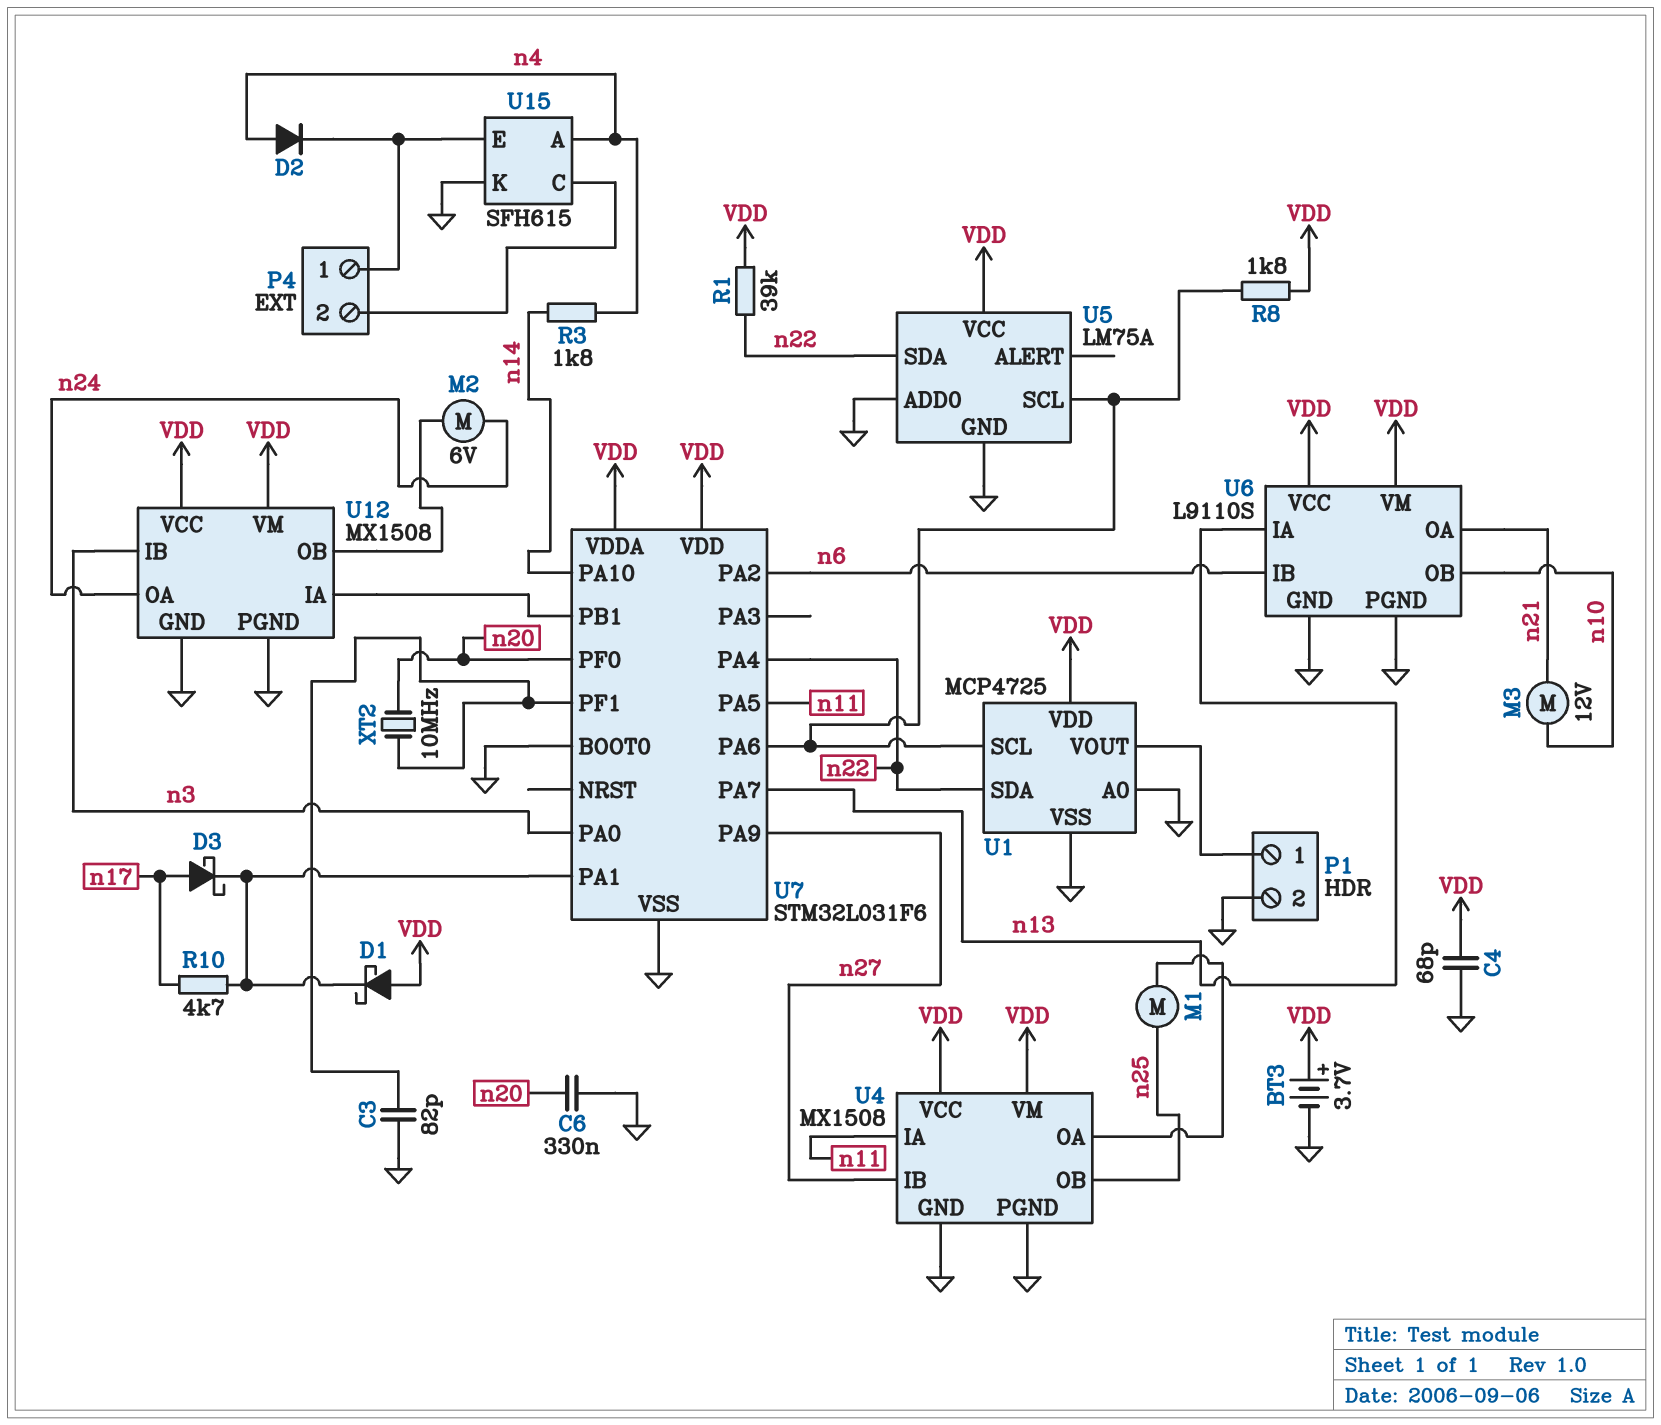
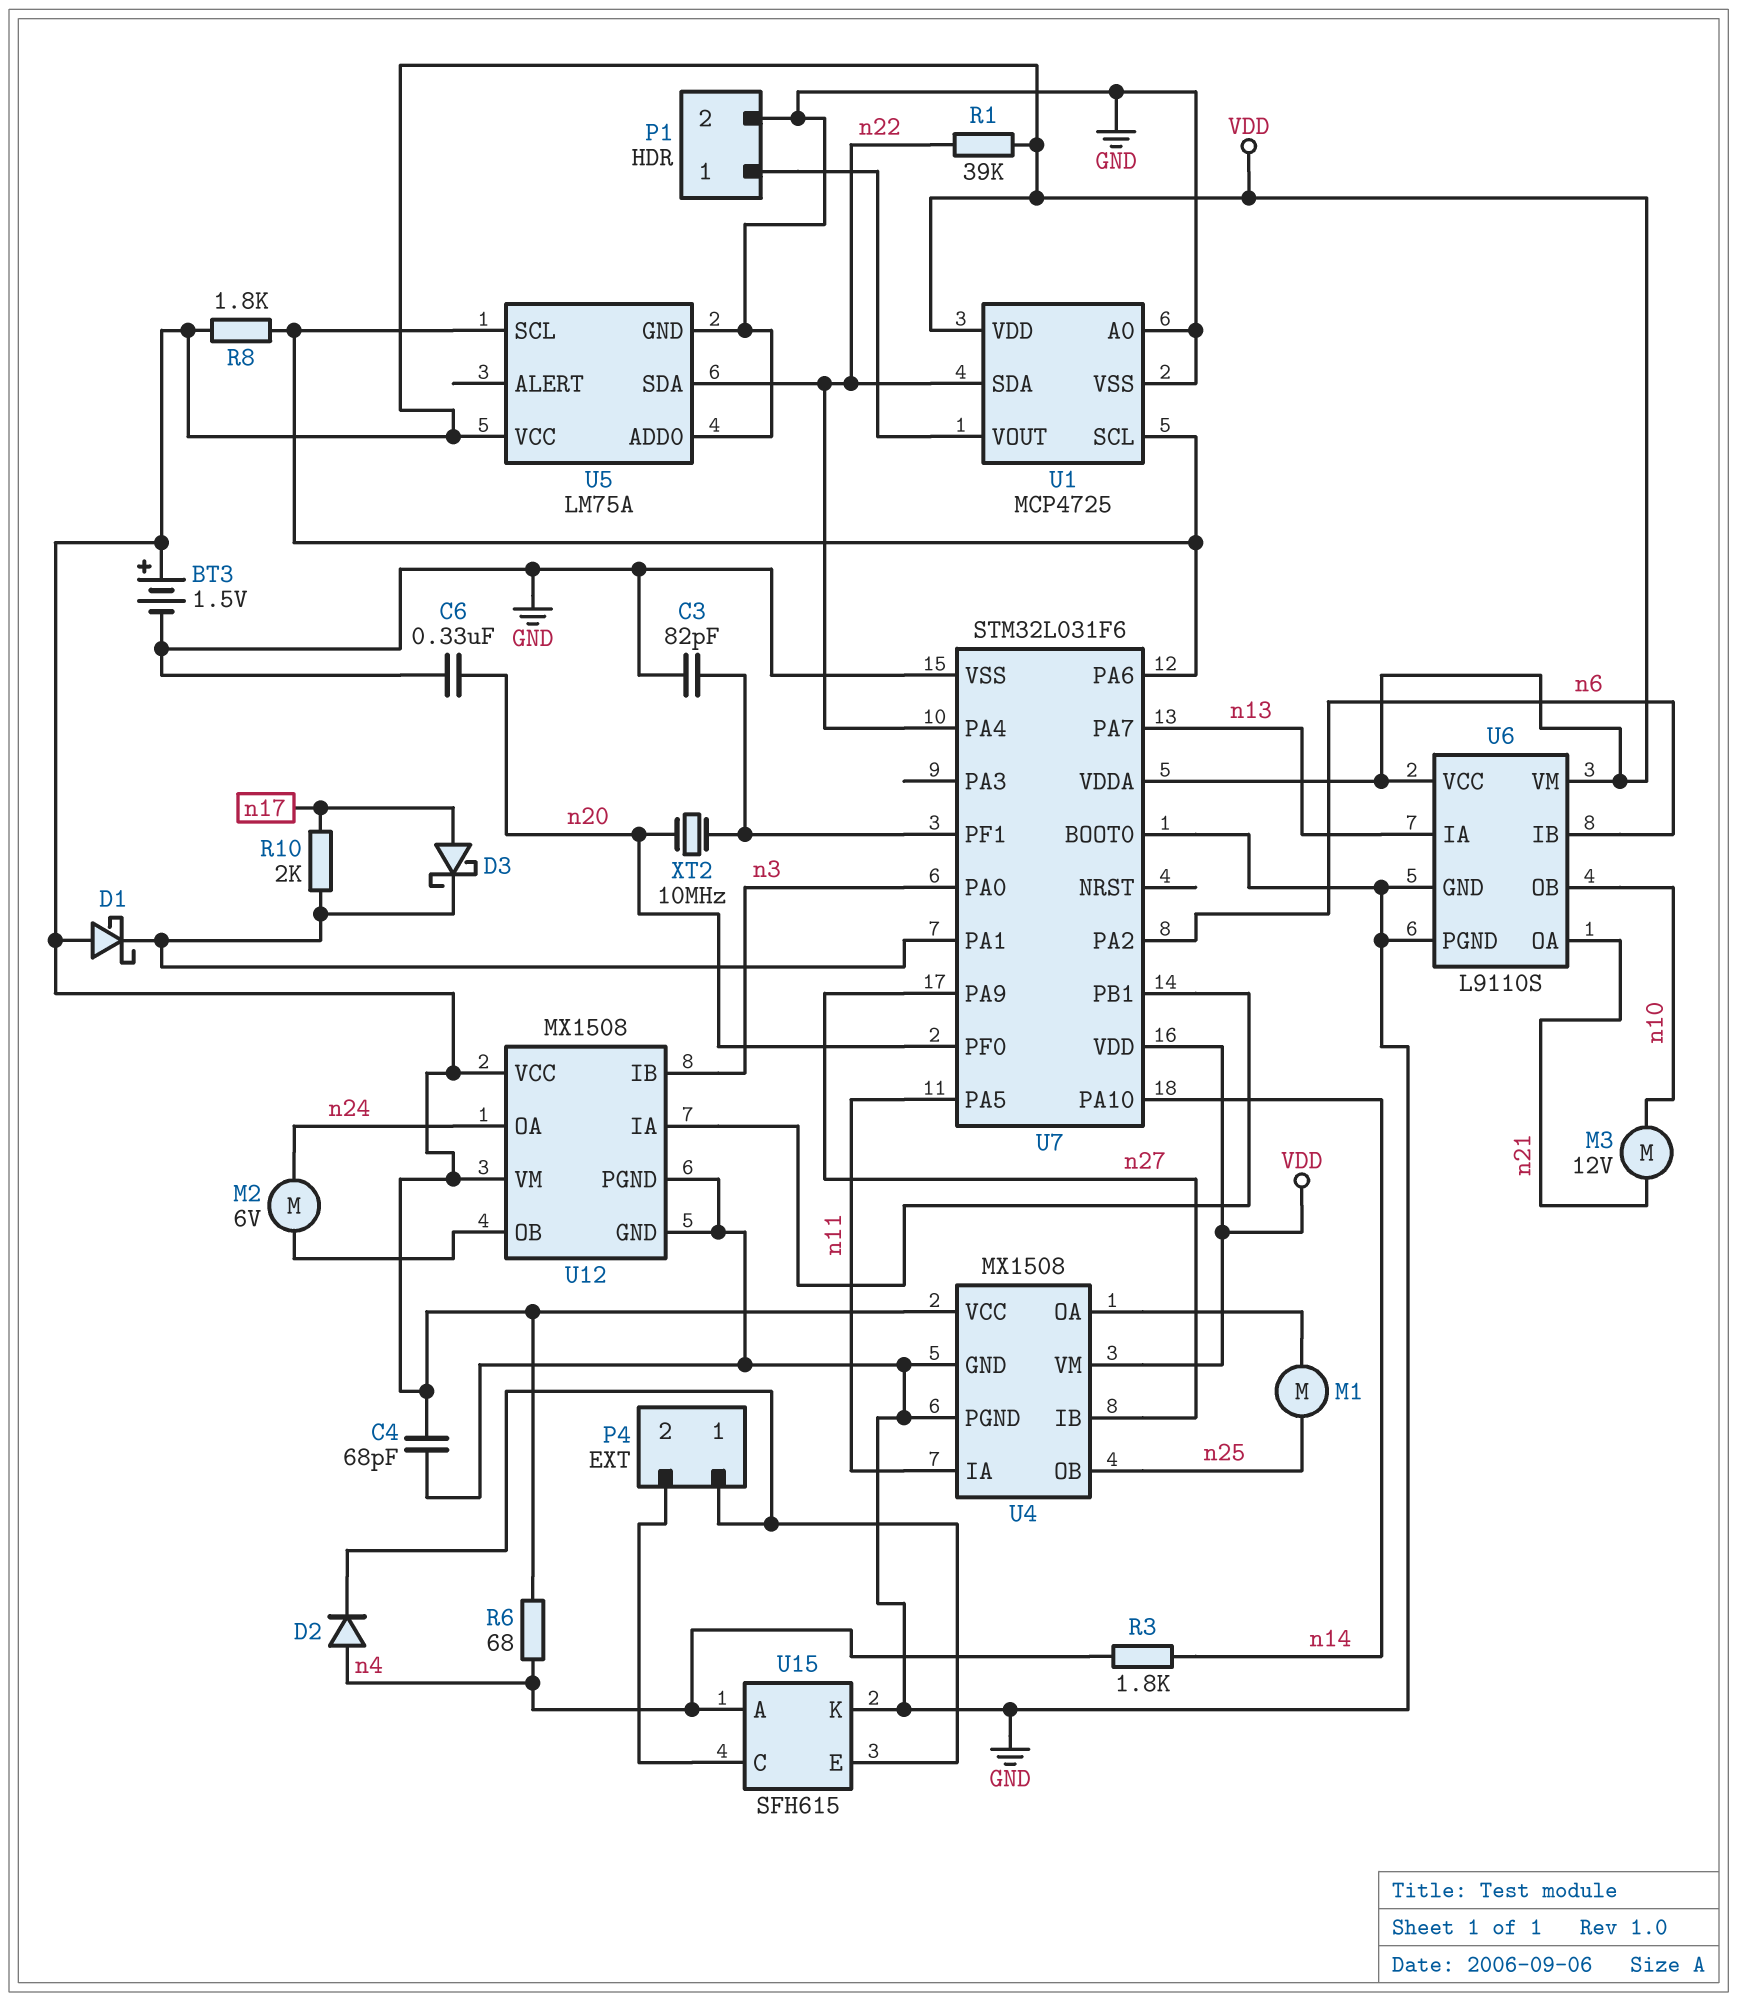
BT3: 3.7V (plus VDD, minus GND) -> 1.5V (plus VDD, minus GND)
R6: none -> 68 (VDD, n4)
R10: 4.7k (U7/PA1, n17) -> 2k (U7/PA1, n17)

